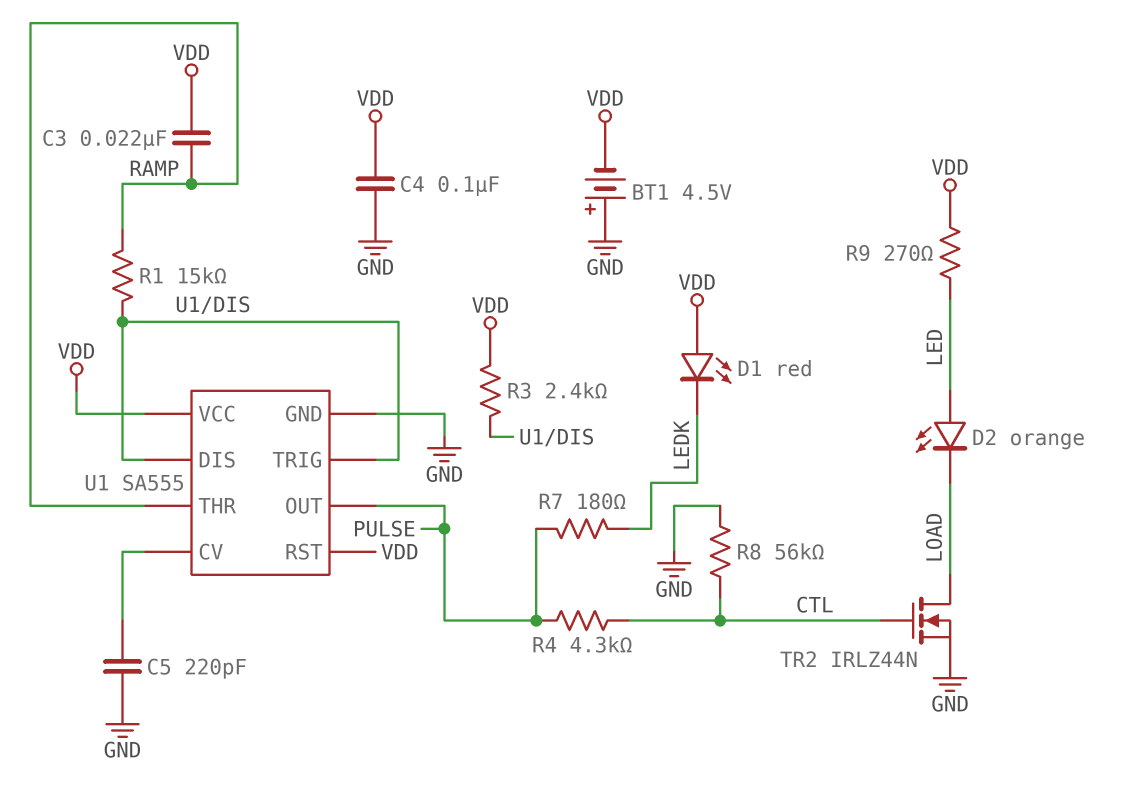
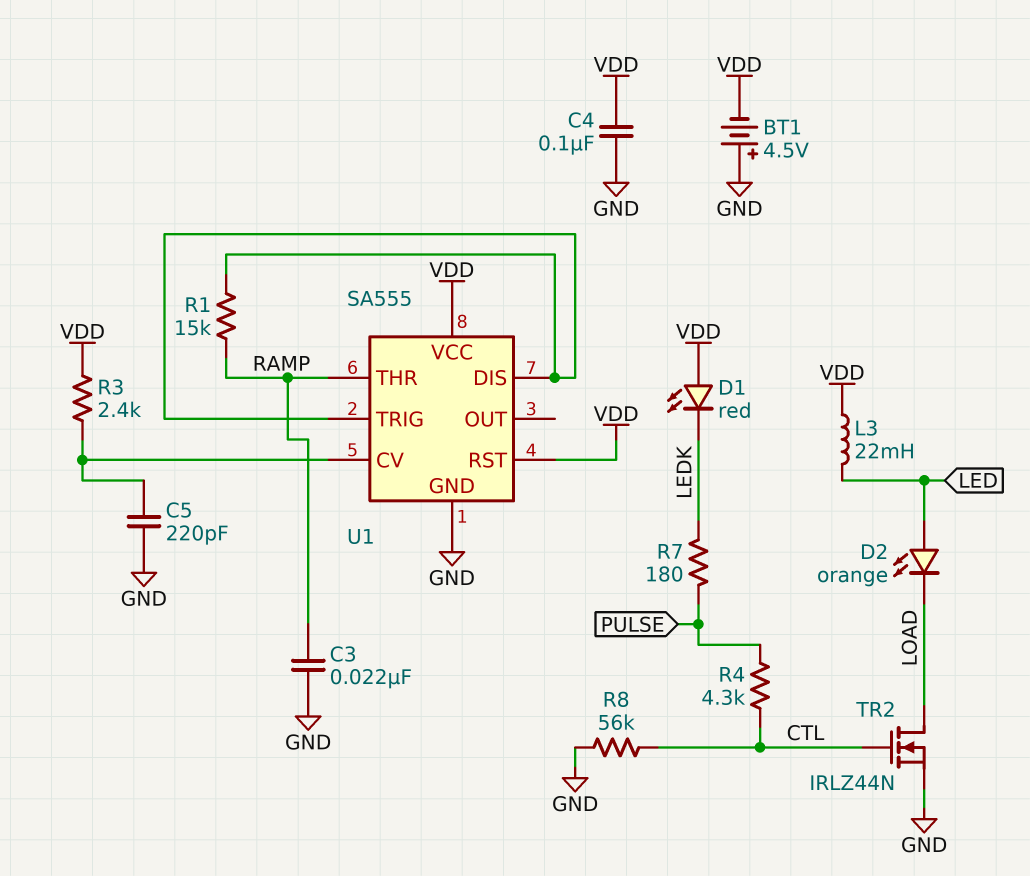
C3: 22nF (RAMP, VDD) -> 22nF (GND, RAMP)
L3: none -> 22mH (LED, VDD)
R3: 2.4k (U1/DIS, VDD) -> 2.4k (U1/CV, VDD)
R9: 270 (LED, VDD) -> none
U1 pin OUT: PULSE -> none

